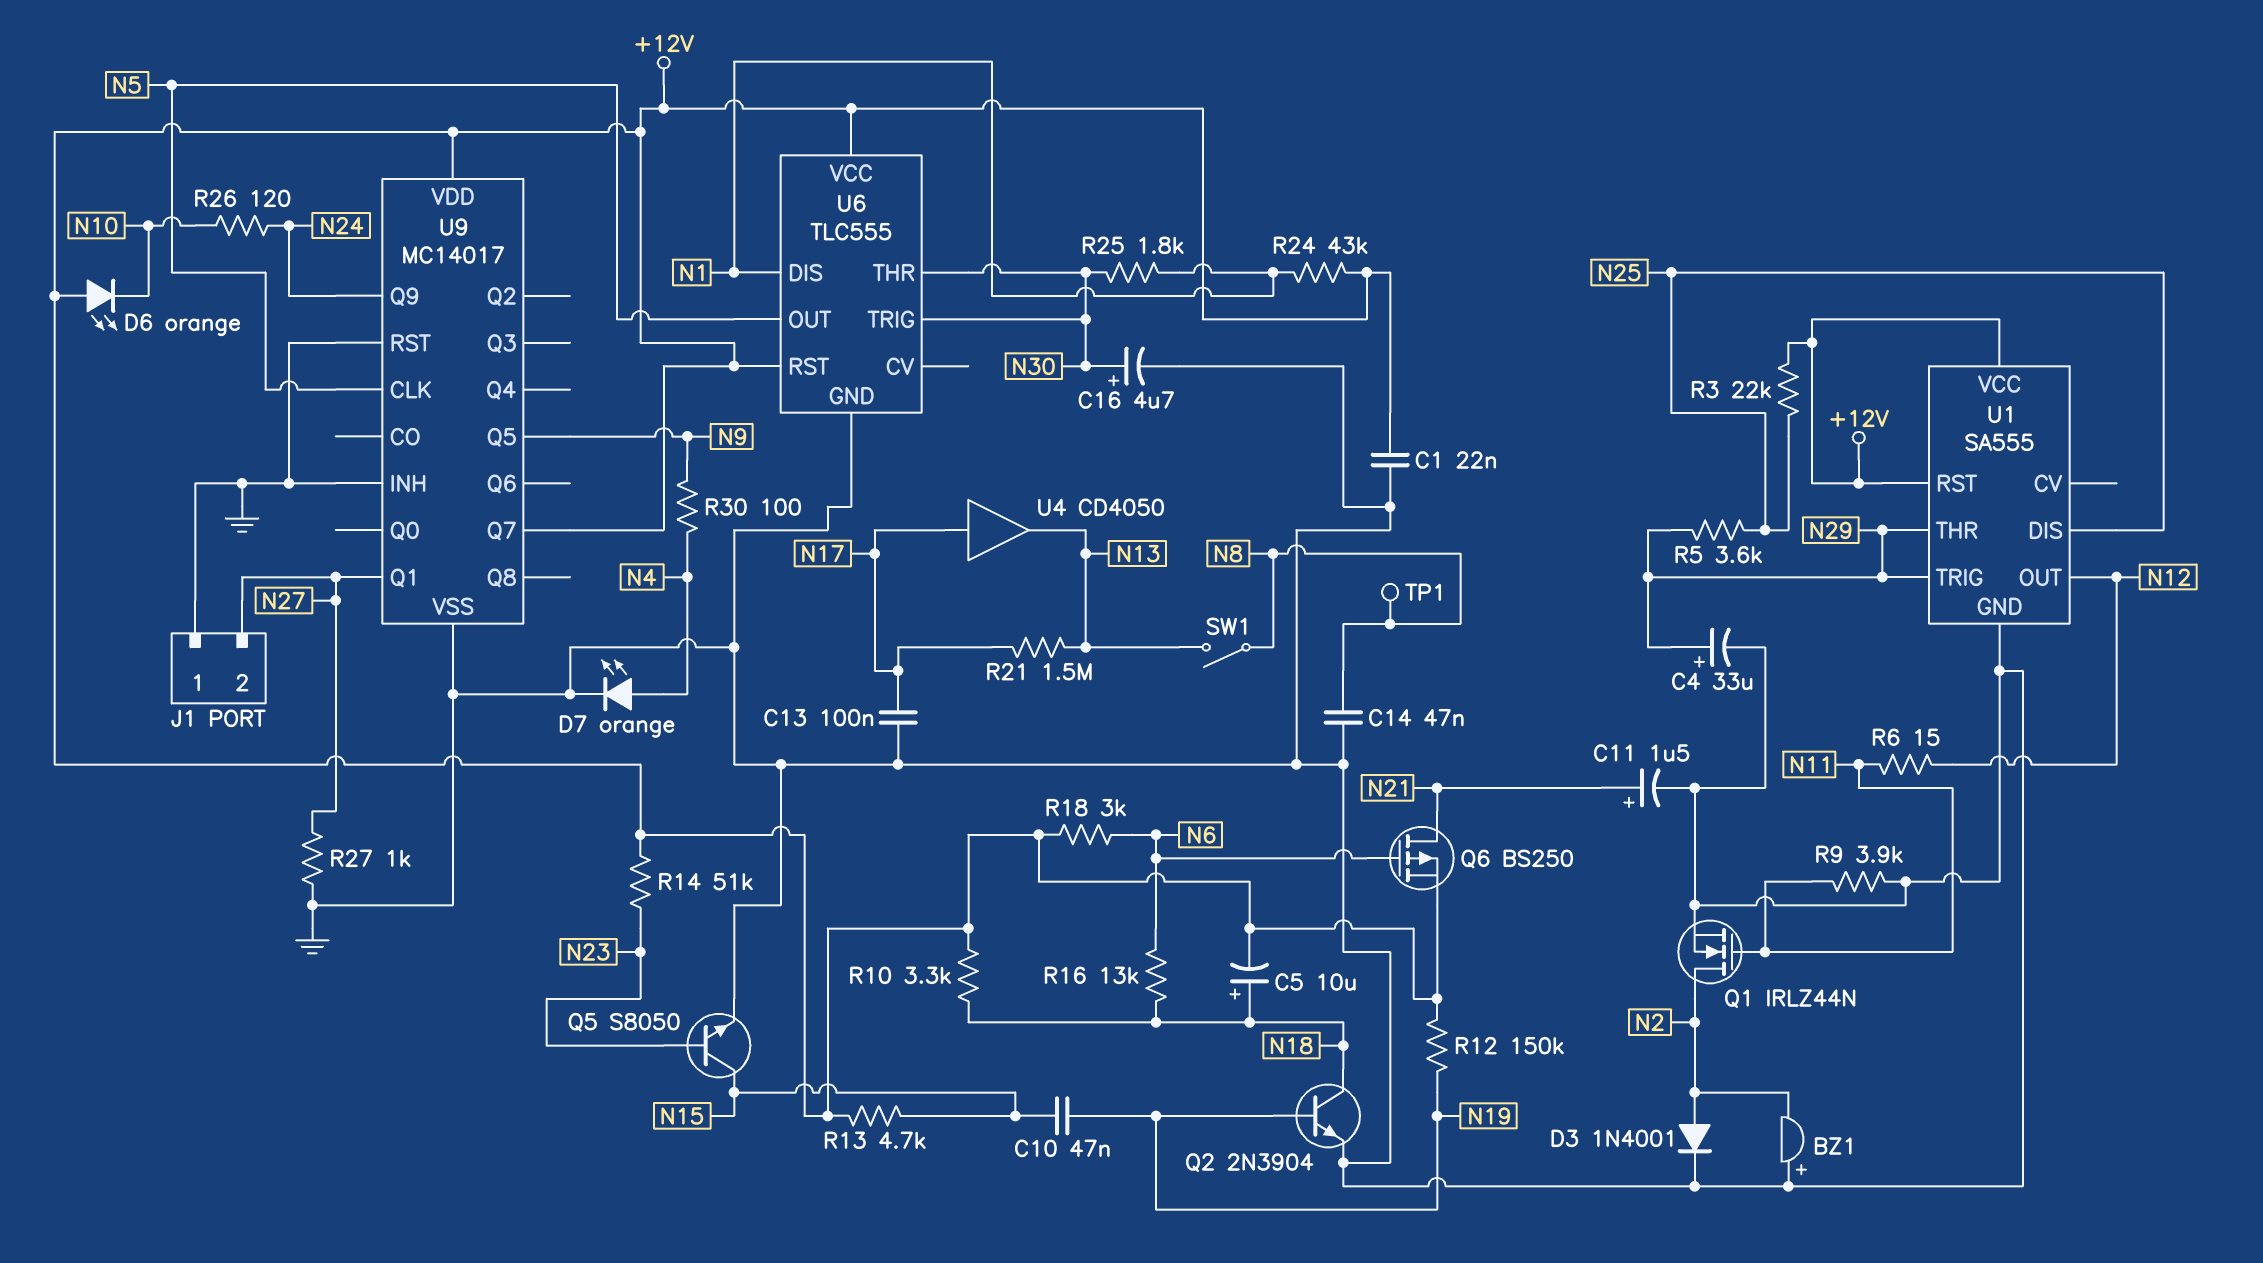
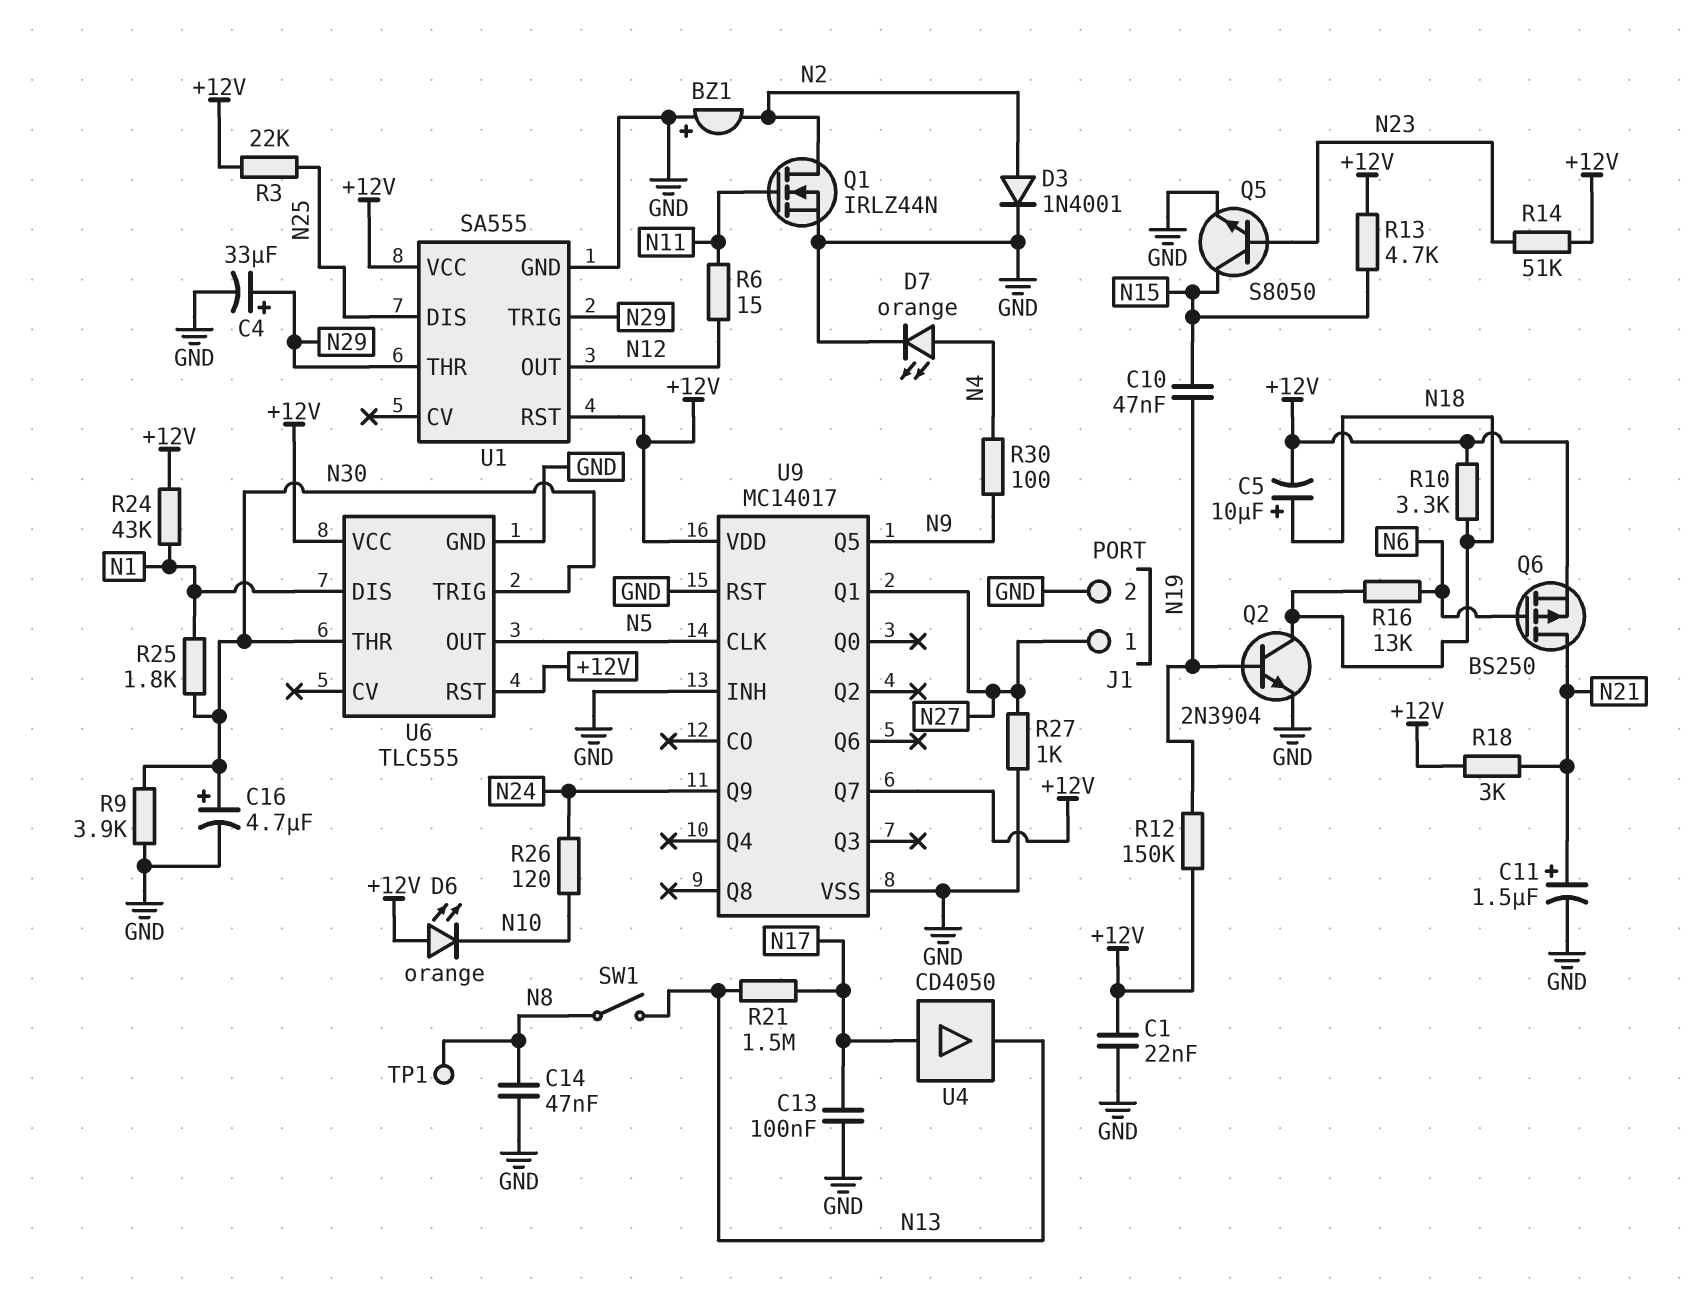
J1 pin 1: GND -> N27
J1 pin 2: N27 -> GND
R5: 3.6k (N25, N29) -> none
R9: 3.9k (GND, N11) -> 3.9k (GND, N30)
R18: 3k (+12V, N6) -> 3k (+12V, N21)

